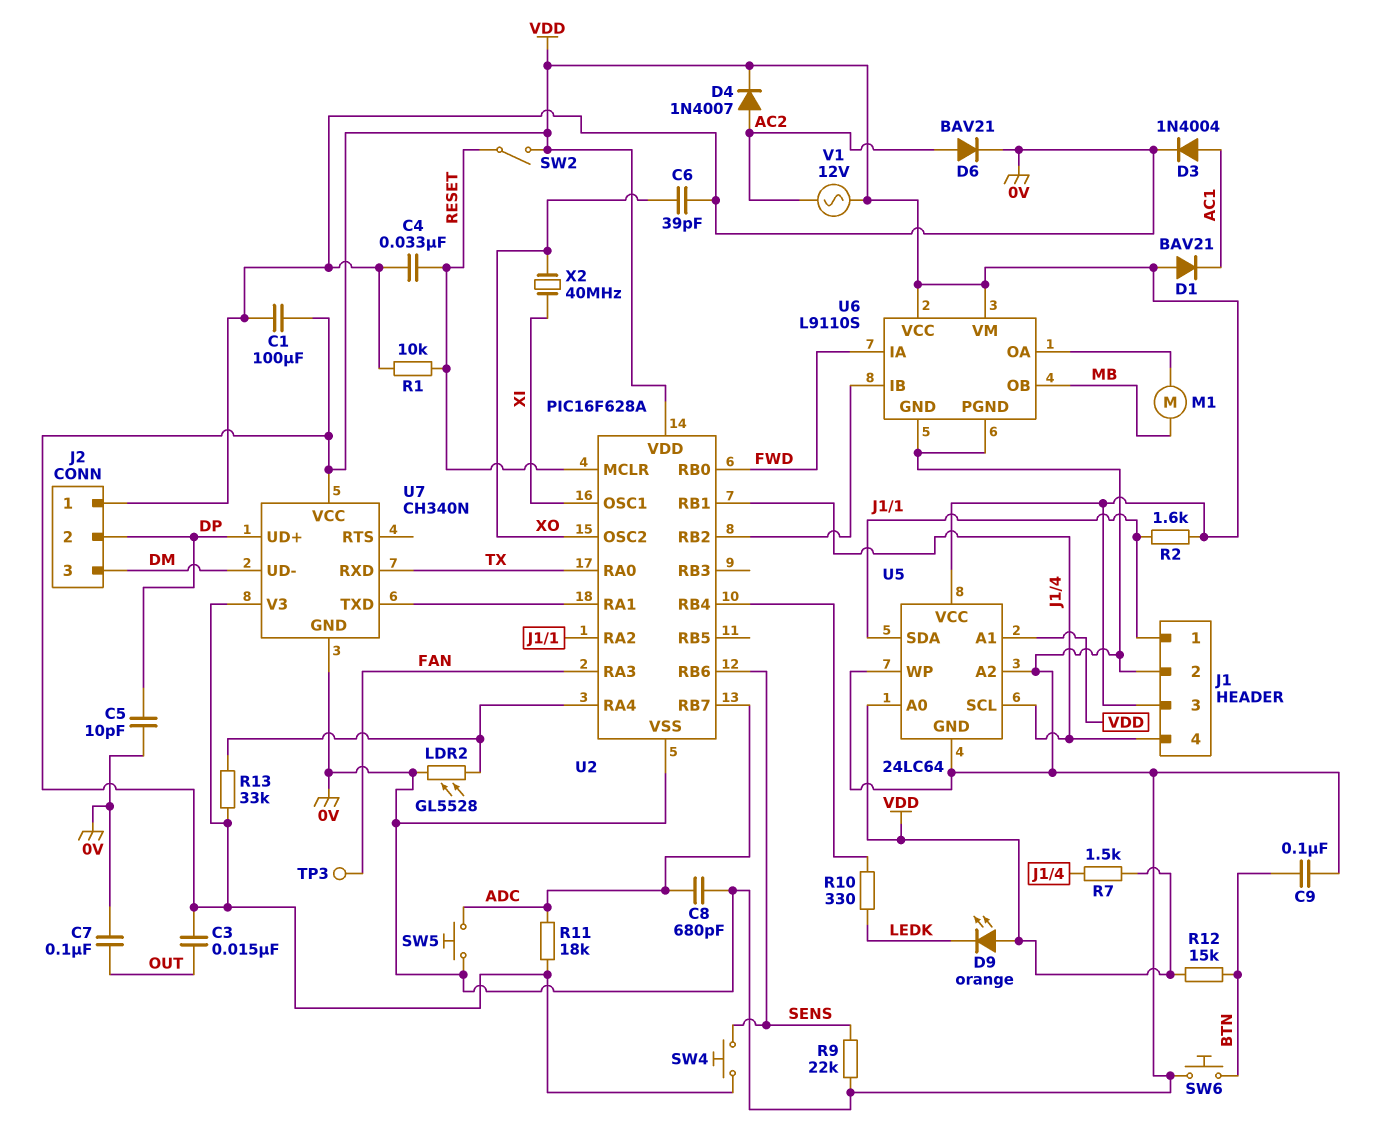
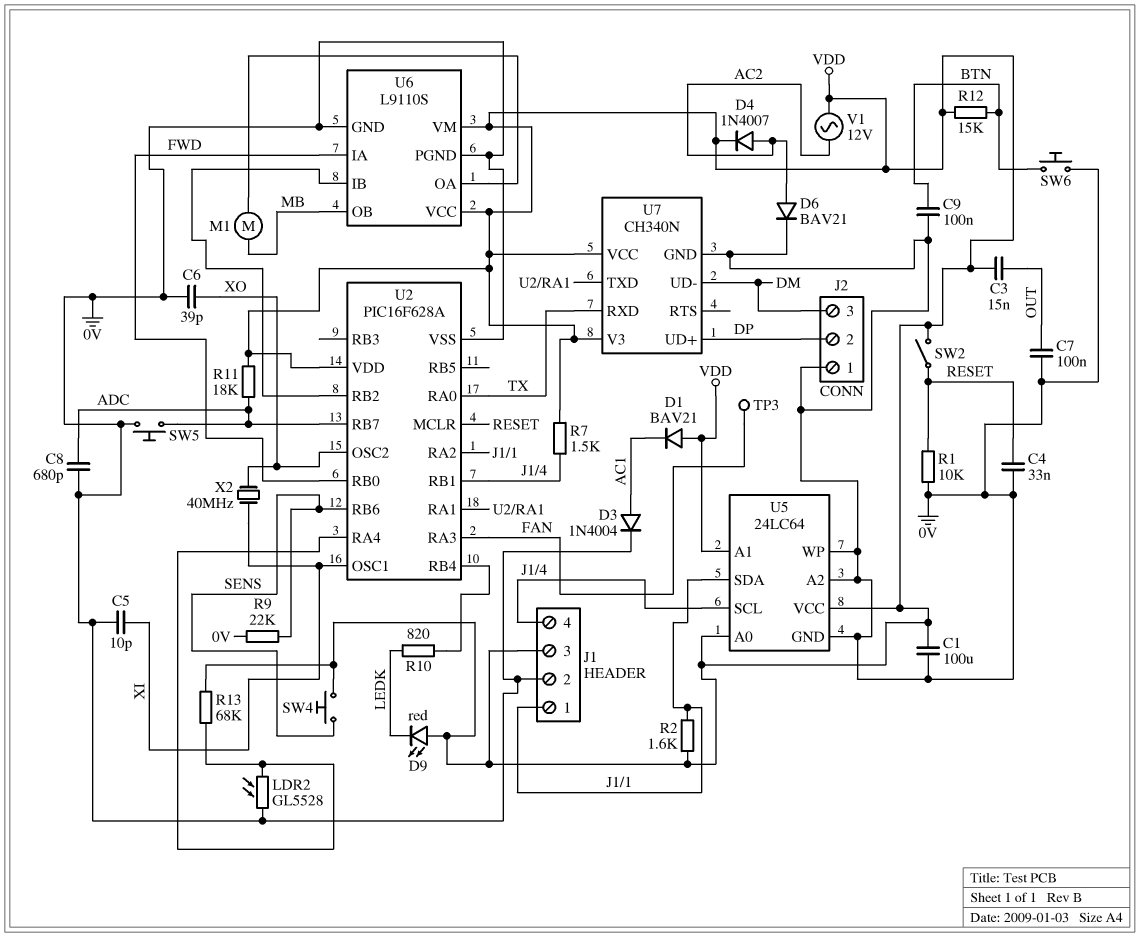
C5: 10pF (0V, DP) -> 10pF (0V, XI)
D9: LED orange (A VDD, K LEDK) -> LED red (A VDD, K LEDK)
R10: 330 (LEDK, U2/RB4) -> 820 (LEDK, U2/RB4)
R13: 33k (U2/RA4, VDD) -> 68k (U2/RA4, VDD)

